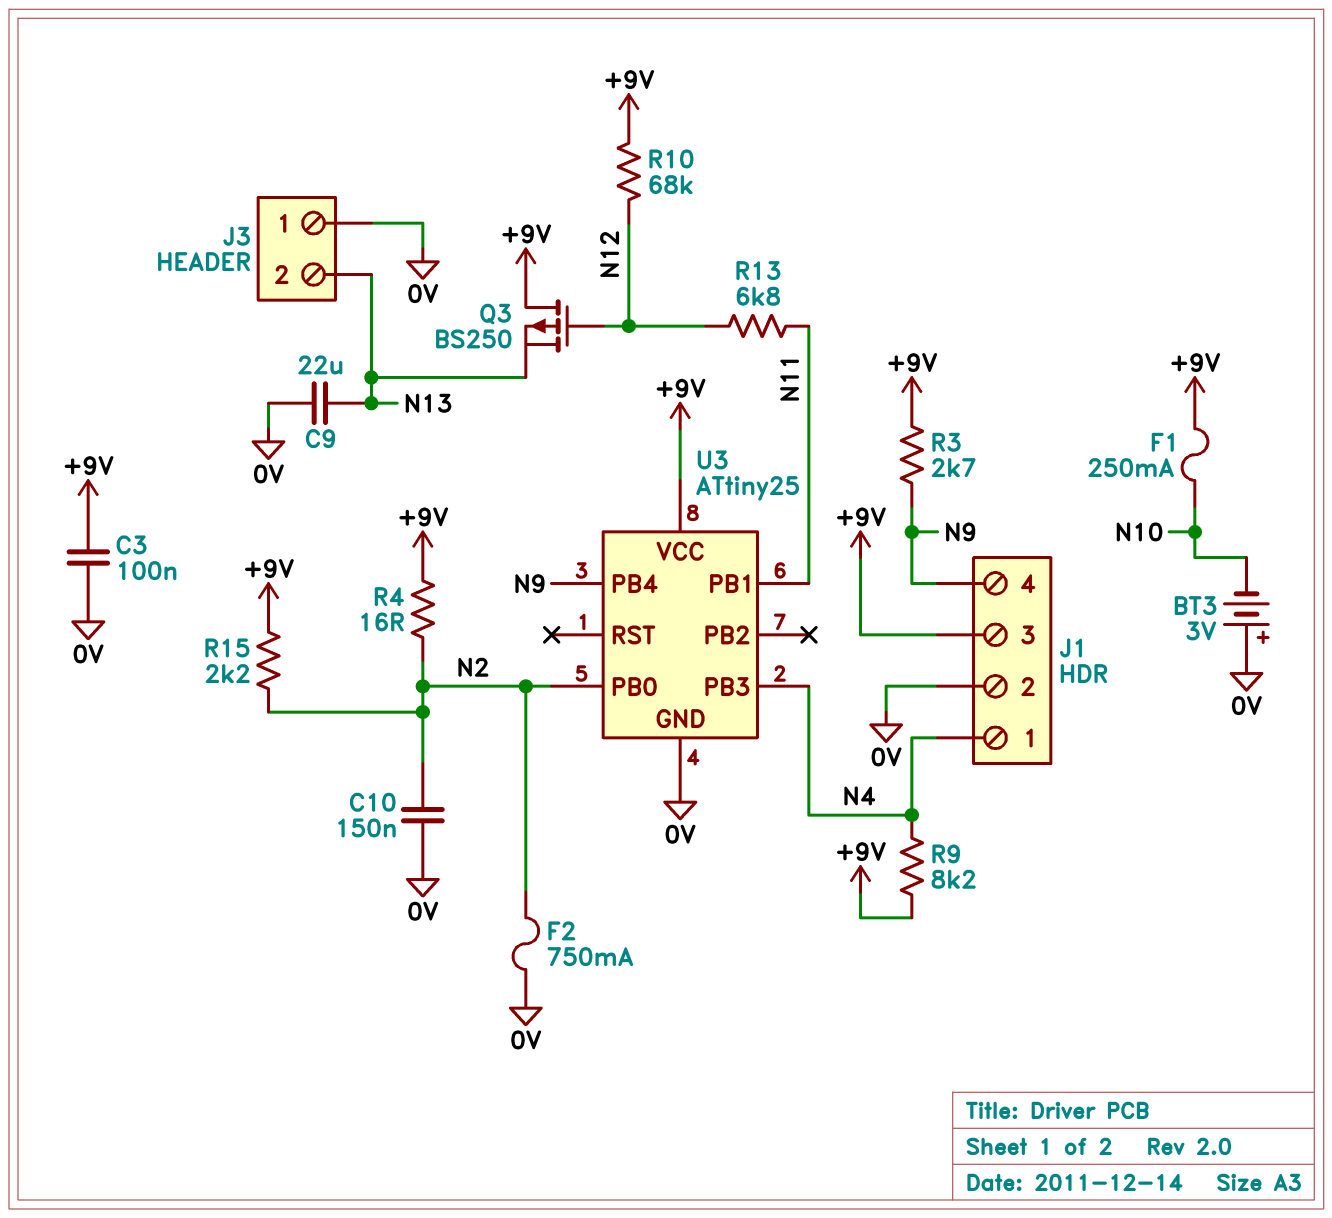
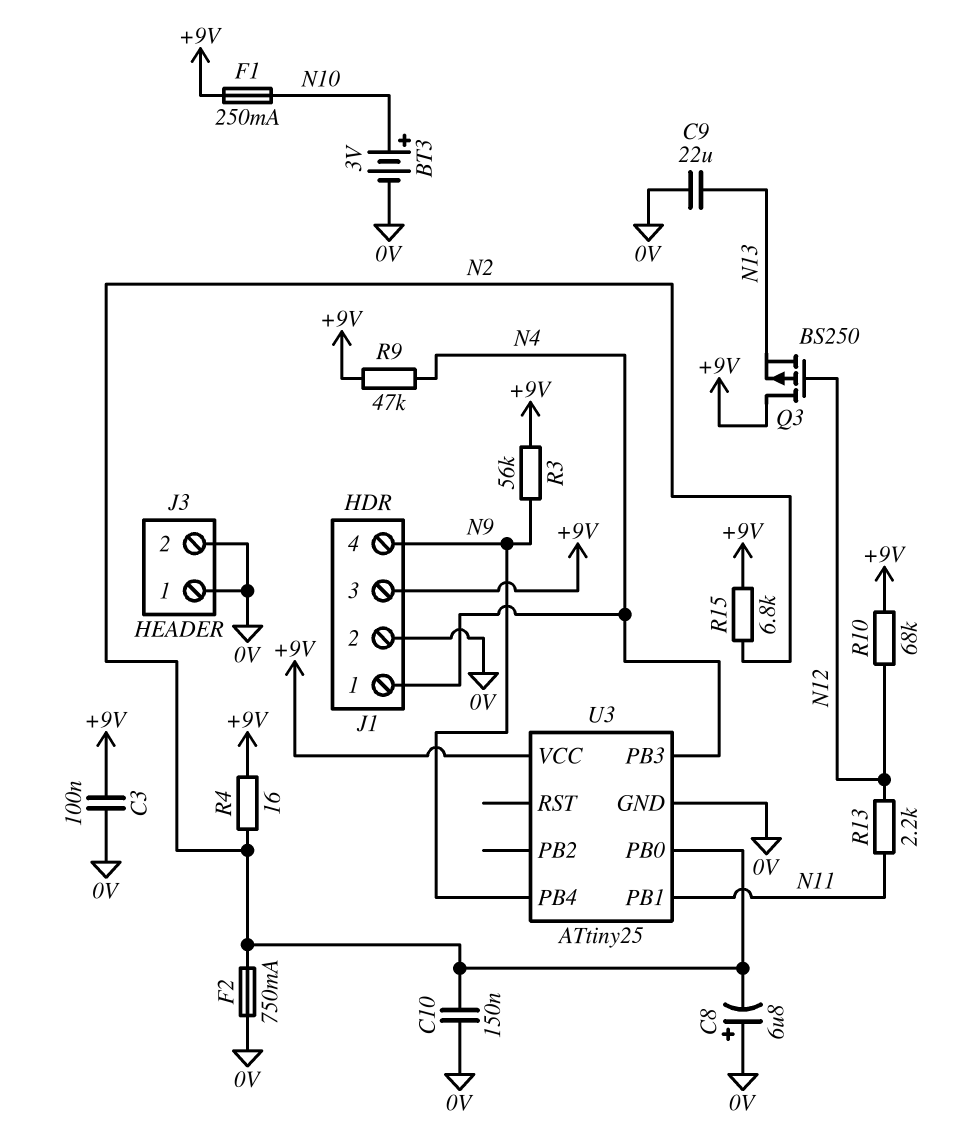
BT3: 3V (plus 0V, minus N10) -> 3V (plus N10, minus 0V)
C8: none -> 6.8uF (plus 0V, minus N2)
J3 pin 2: N13 -> 0V
R3: 2.7k (+9V, N9) -> 56k (+9V, N9)
R9: 8.2k (+9V, N4) -> 47k (+9V, N4)
R13: 6.8k (N11, N12) -> 2.2k (N11, N12)
R15: 2.2k (+9V, N2) -> 6.8k (+9V, N2)

